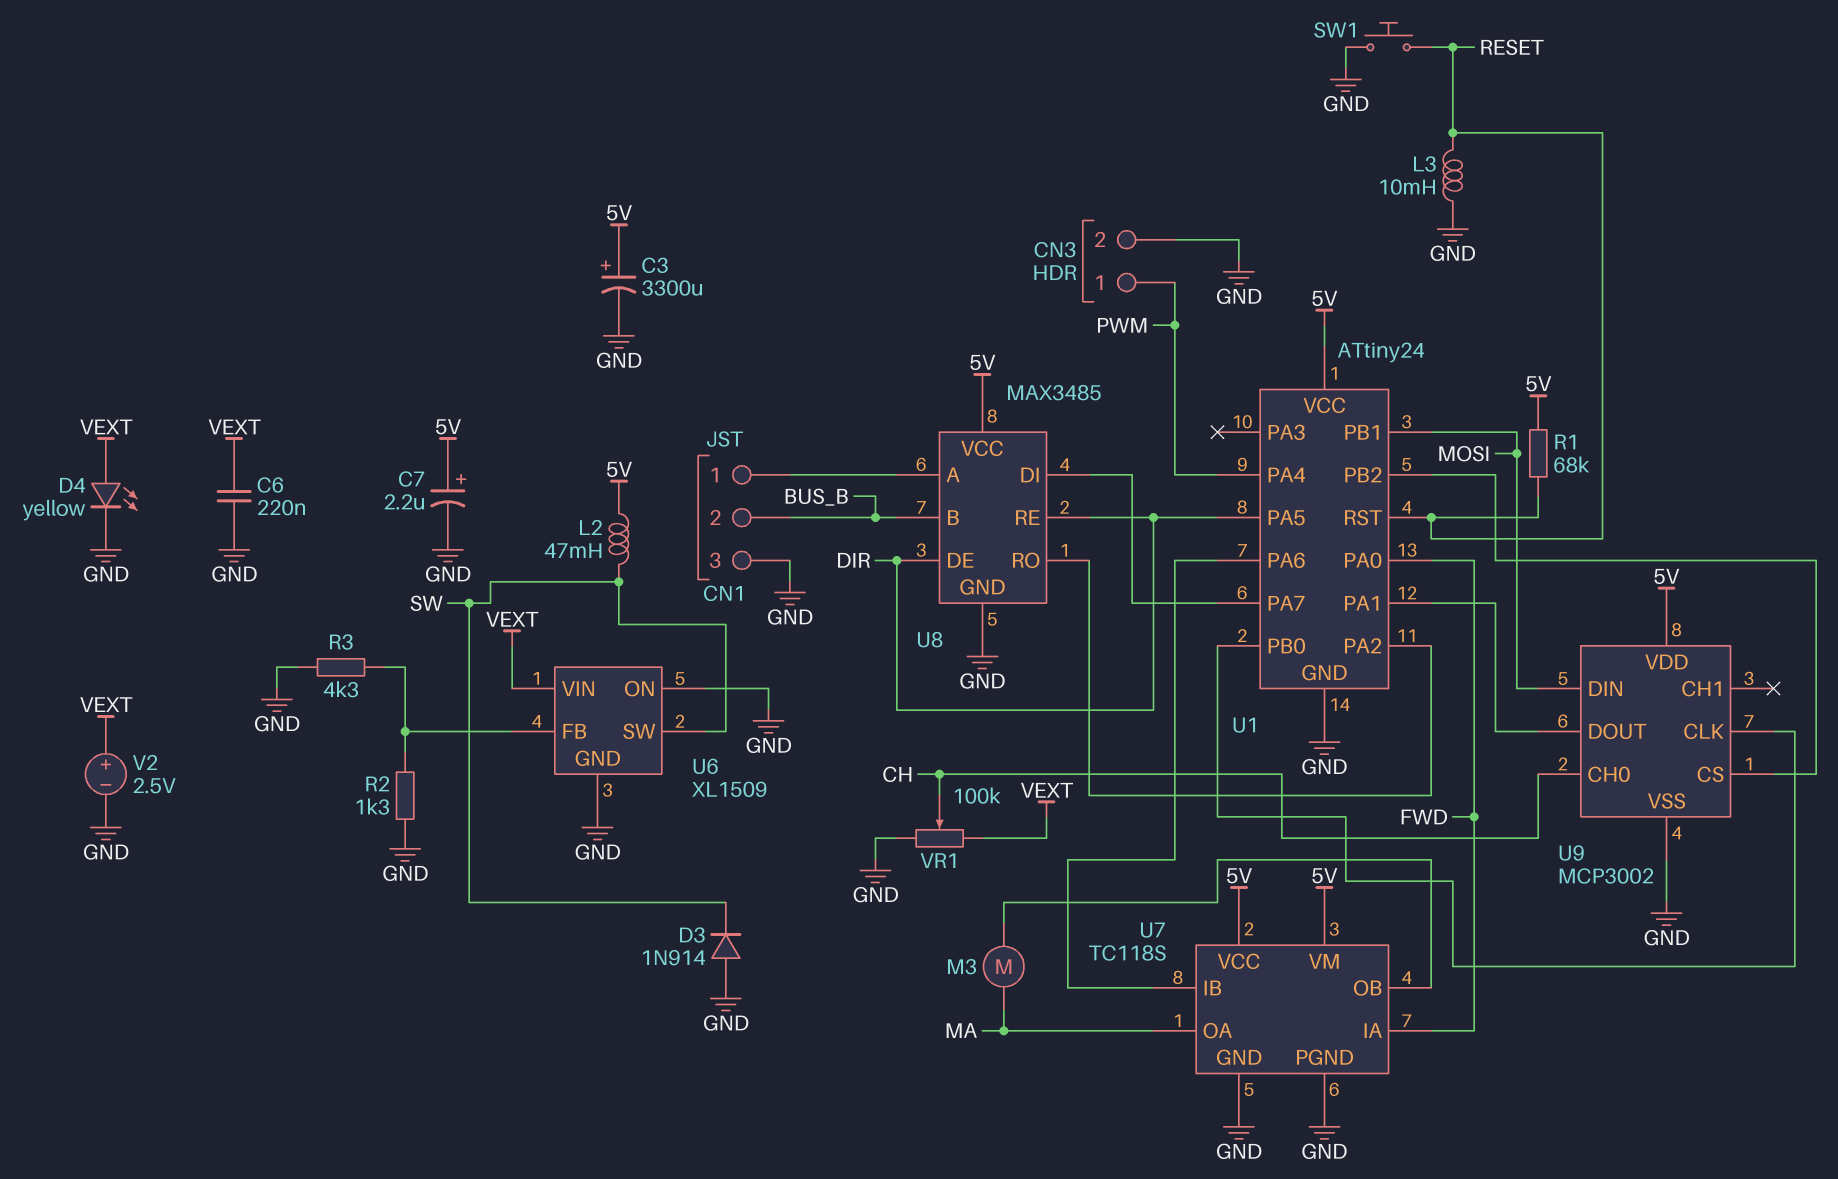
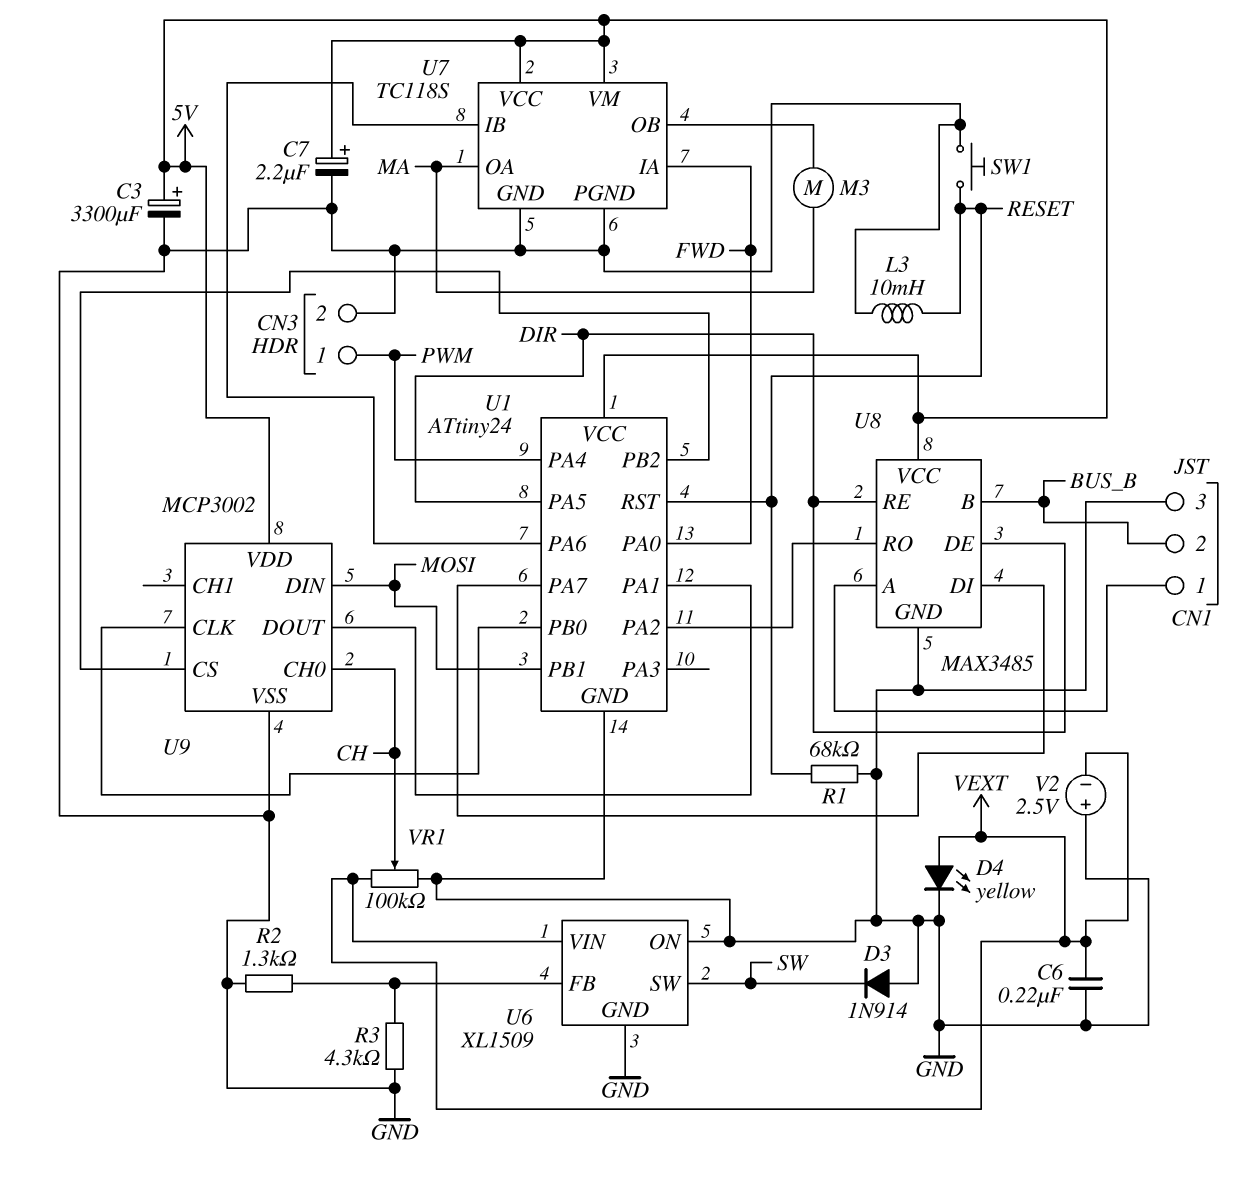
L2: 47mH (5V, SW) -> none
R1: 68k (5V, RESET) -> 68k (GND, RESET)
V2: 2.5V (plus VEXT, minus GND) -> 2.5V (plus GND, minus VEXT)

